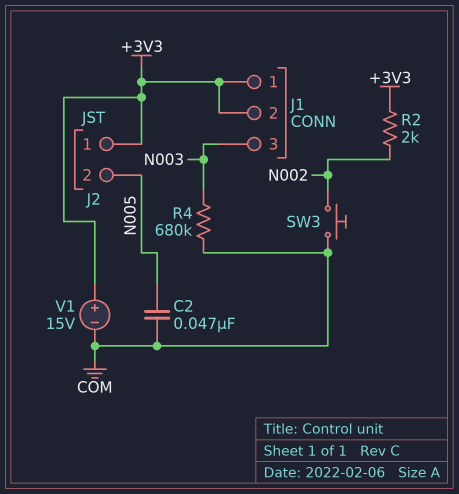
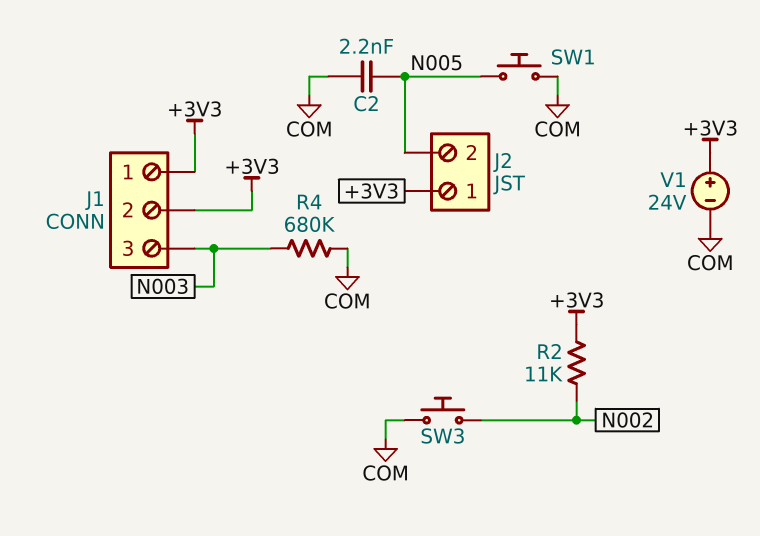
C2: 47nF (COM, N005) -> 2.2nF (COM, N005)
R2: 2k (+3V3, N002) -> 11k (+3V3, N002)
SW1: none -> button (COM, N005)
V1: 15V (plus +3V3, minus COM) -> 24V (plus +3V3, minus COM)

